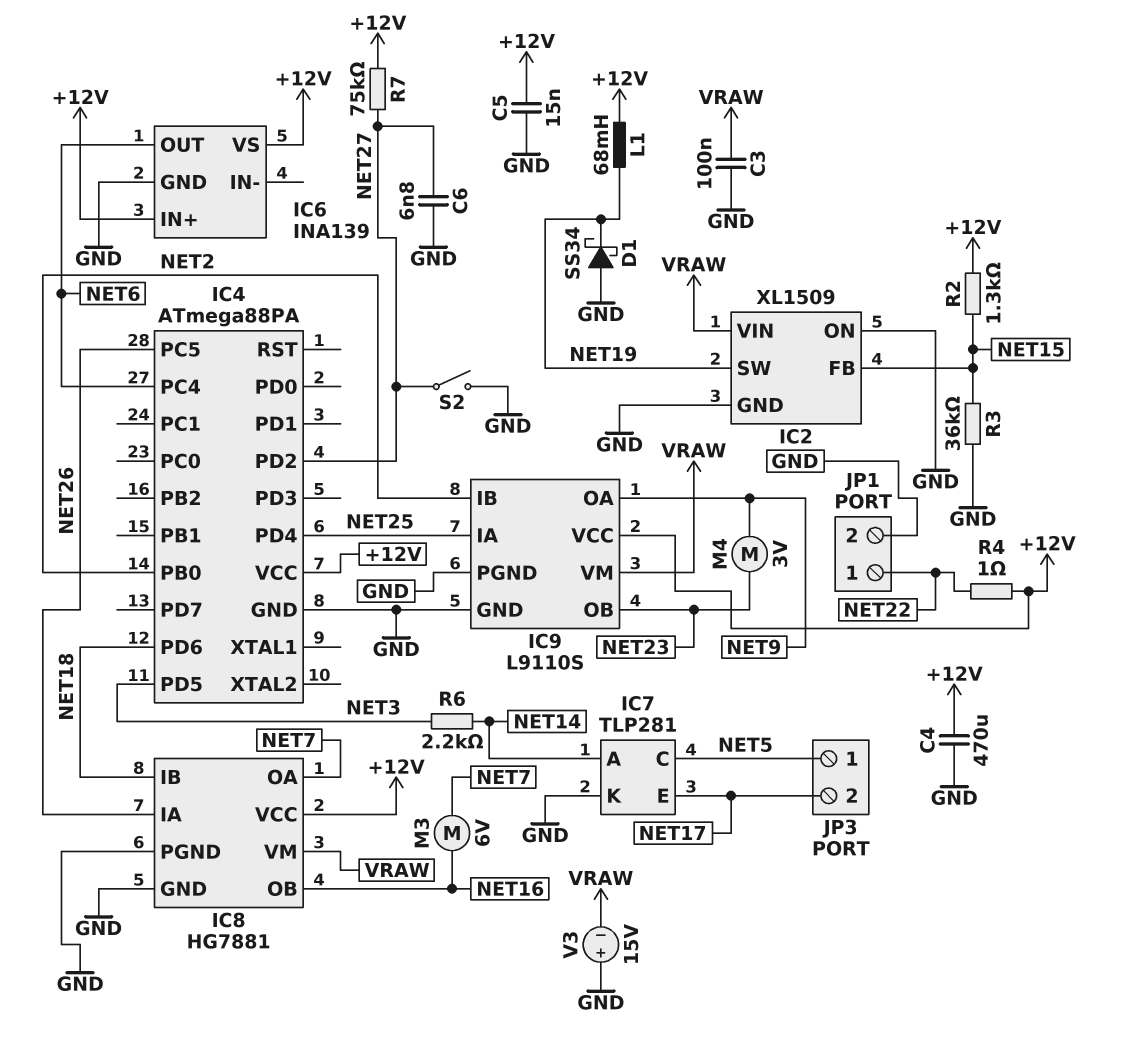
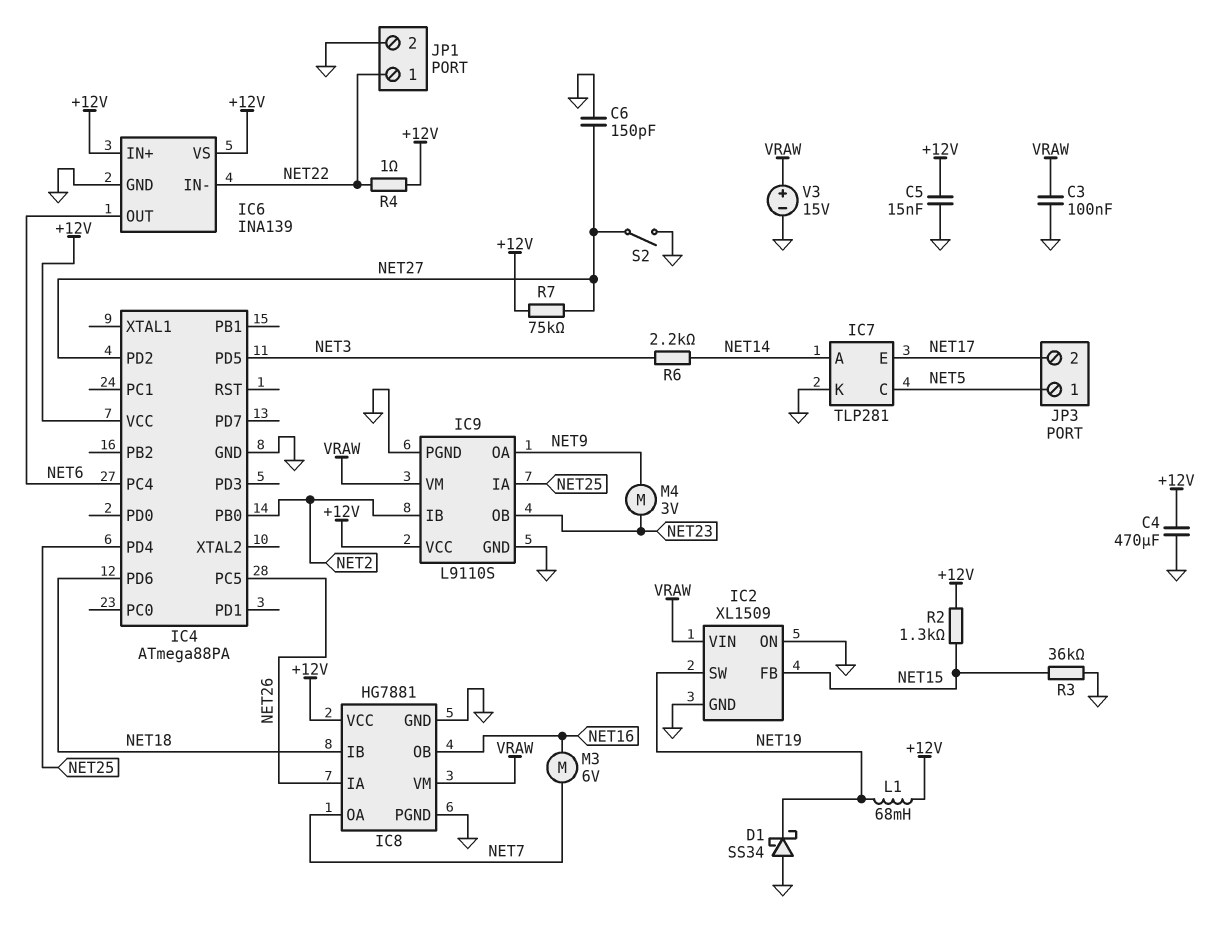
C6: 6.8nF (GND, NET27) -> 150pF (GND, NET27)
IC6 pin IN-: none -> NET22
V3: 15V (plus GND, minus VRAW) -> 15V (plus VRAW, minus GND)

